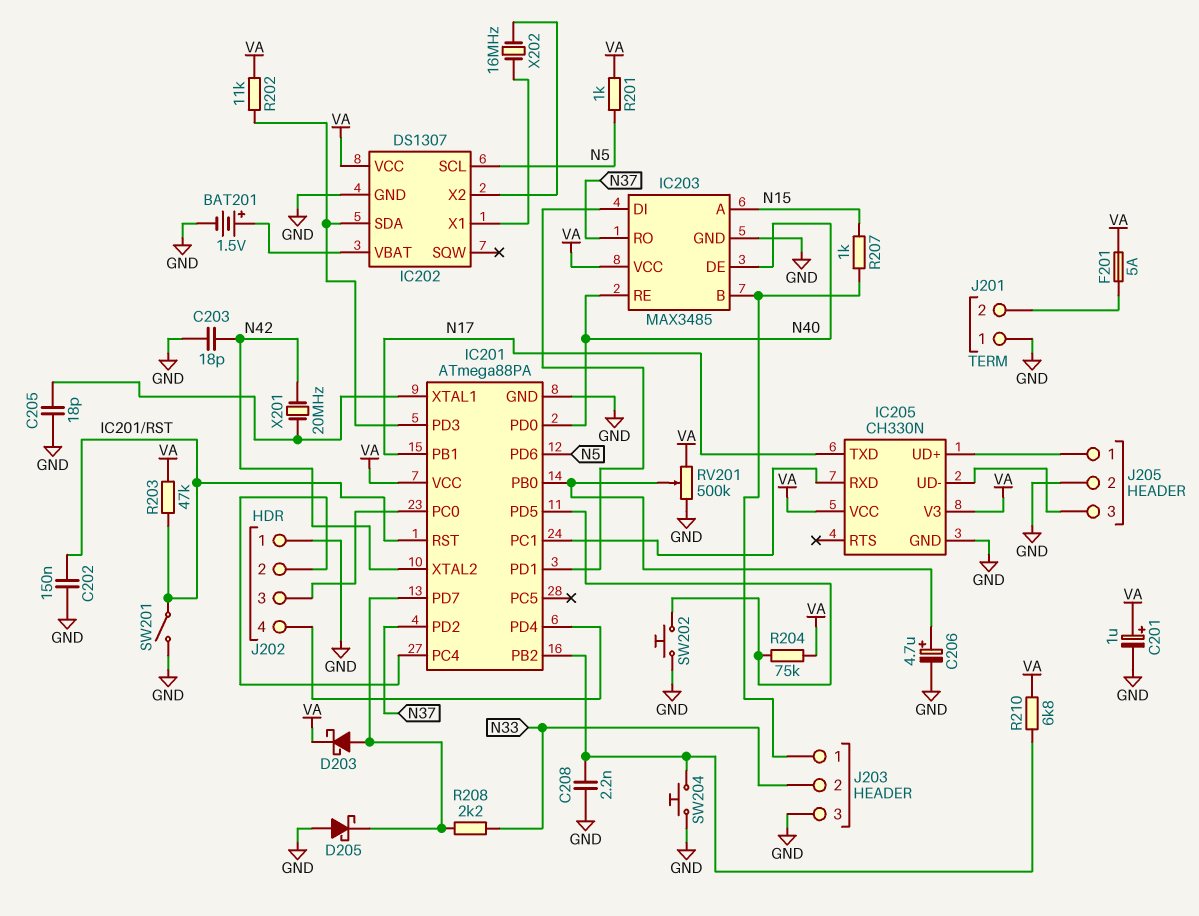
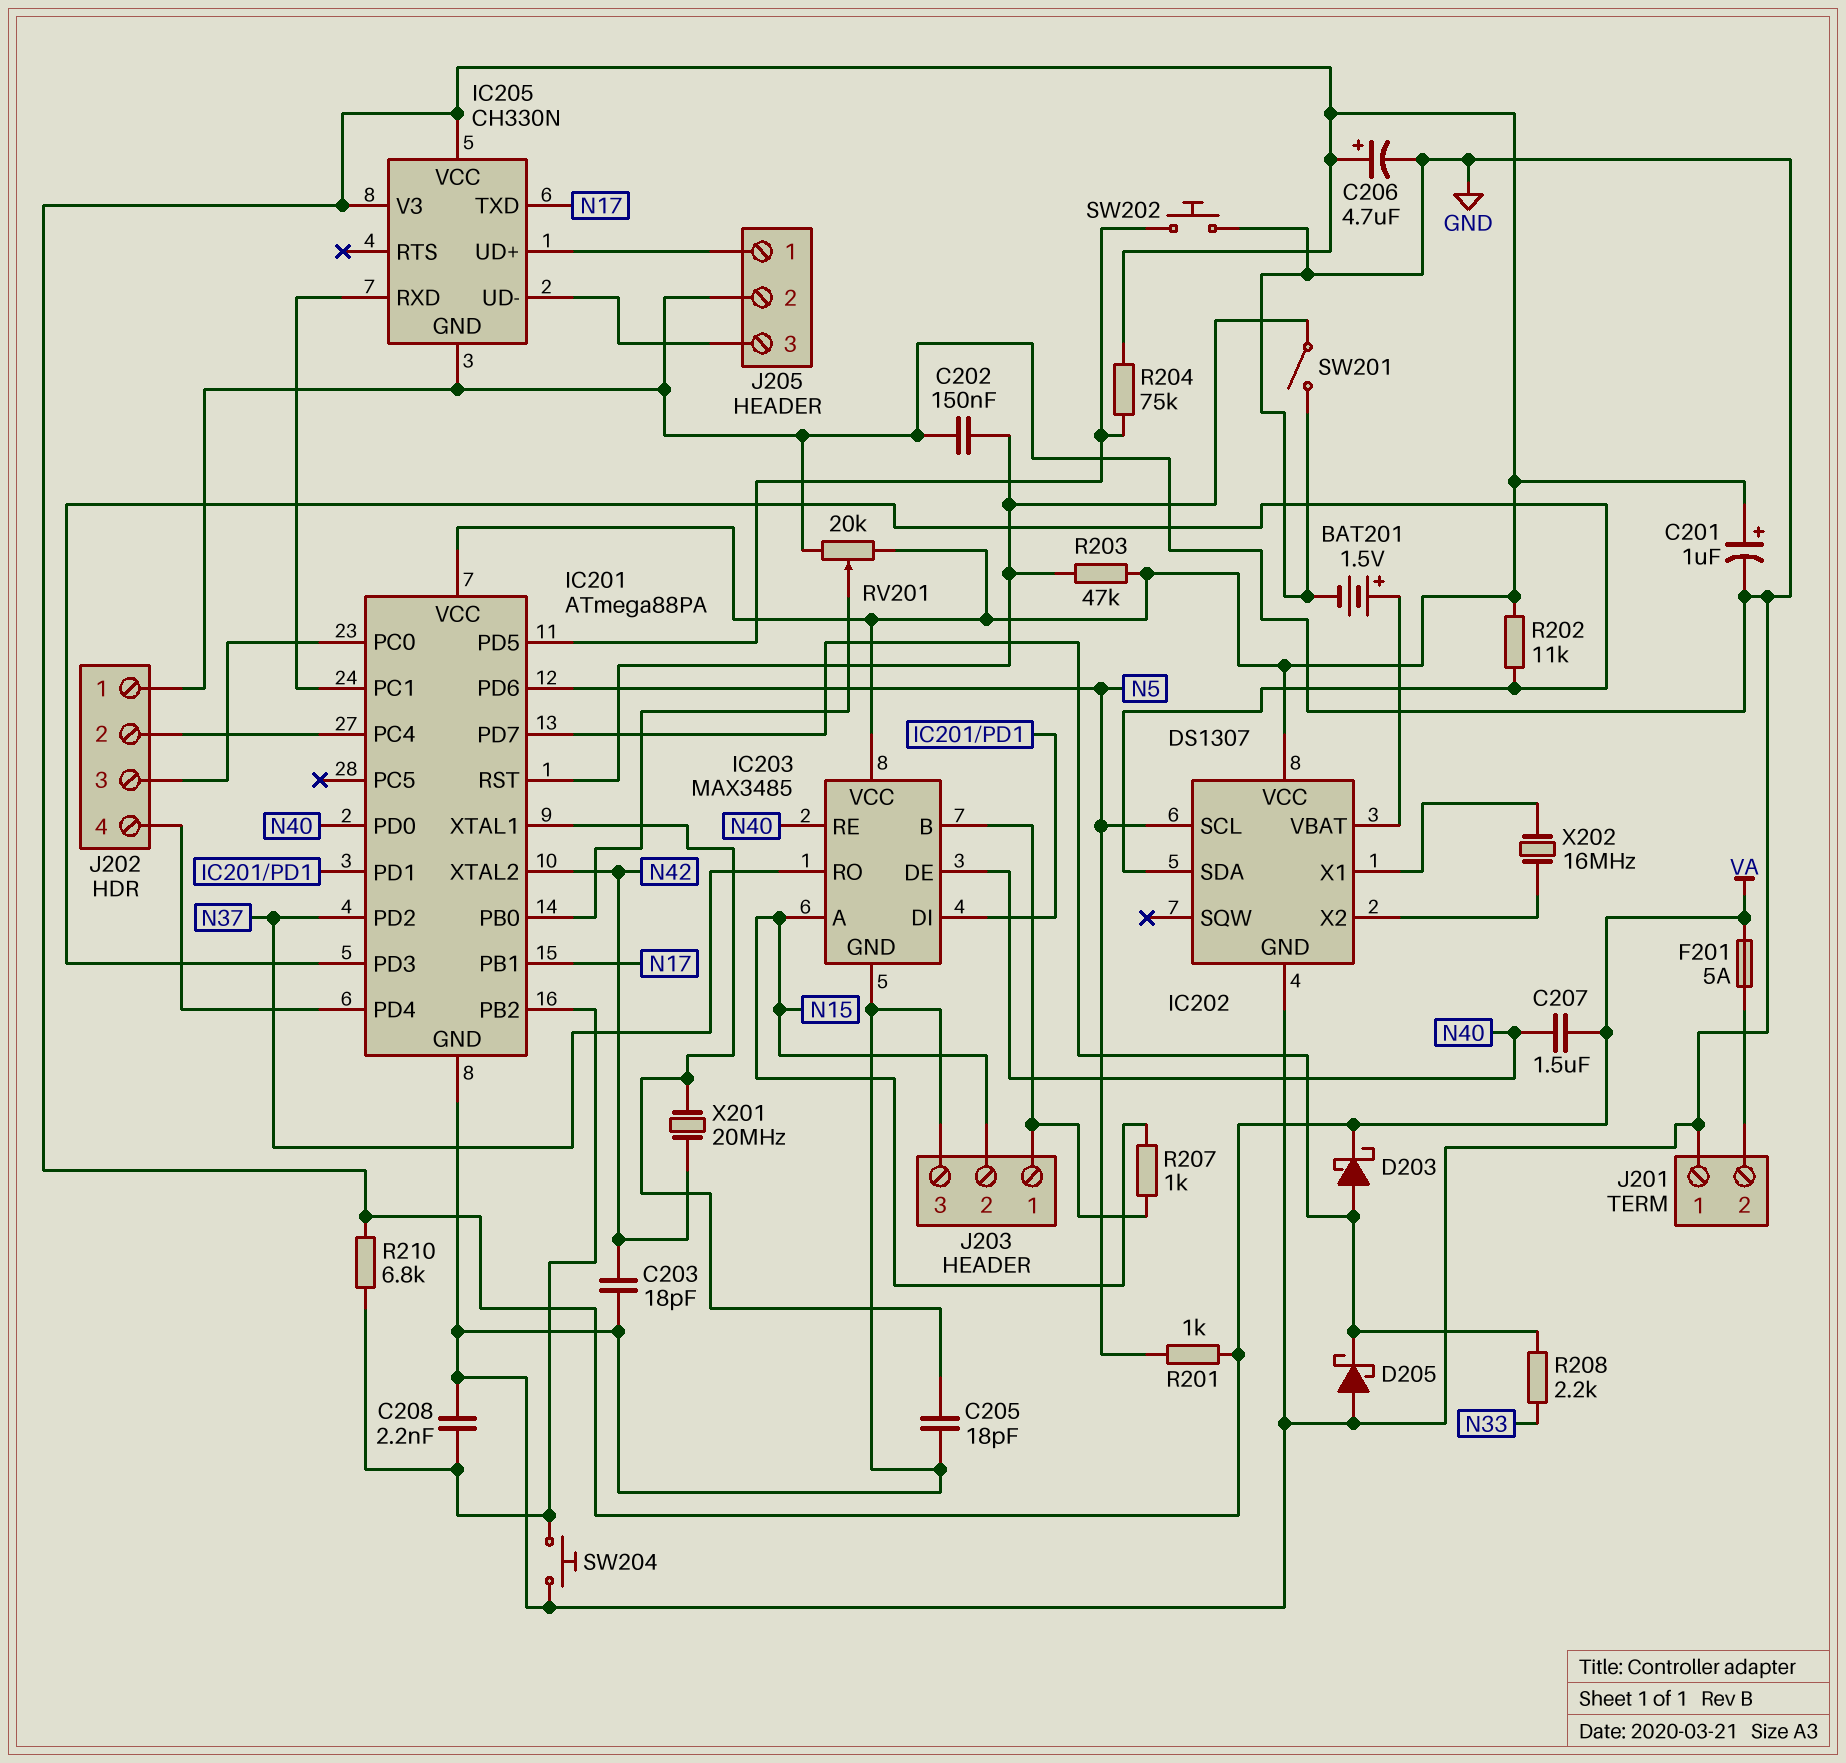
C206: 4.7uF (plus IC201/PB0, minus GND) -> 4.7uF (plus VA, minus GND)
C207: none -> 1.5uF (N40, VA)
J203 pin 2: N33 -> N15
RV201: 500k (GND, VA, wiper IC201/PB0) -> 20k (GND, VA, wiper IC201/PB0)

